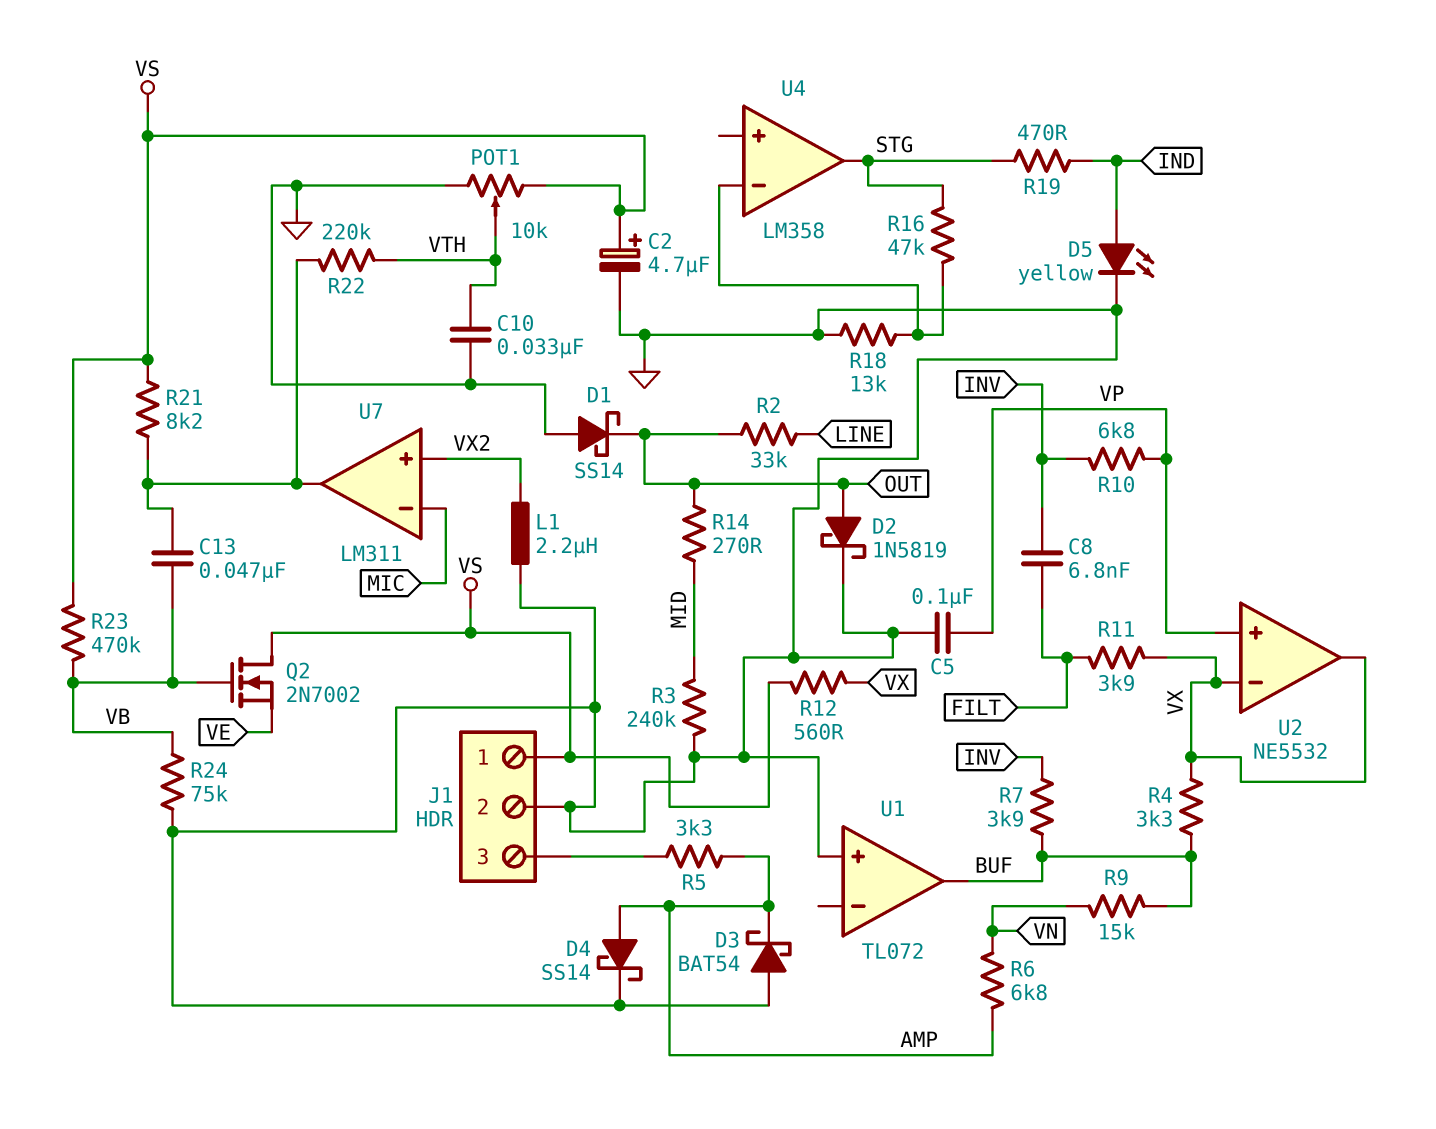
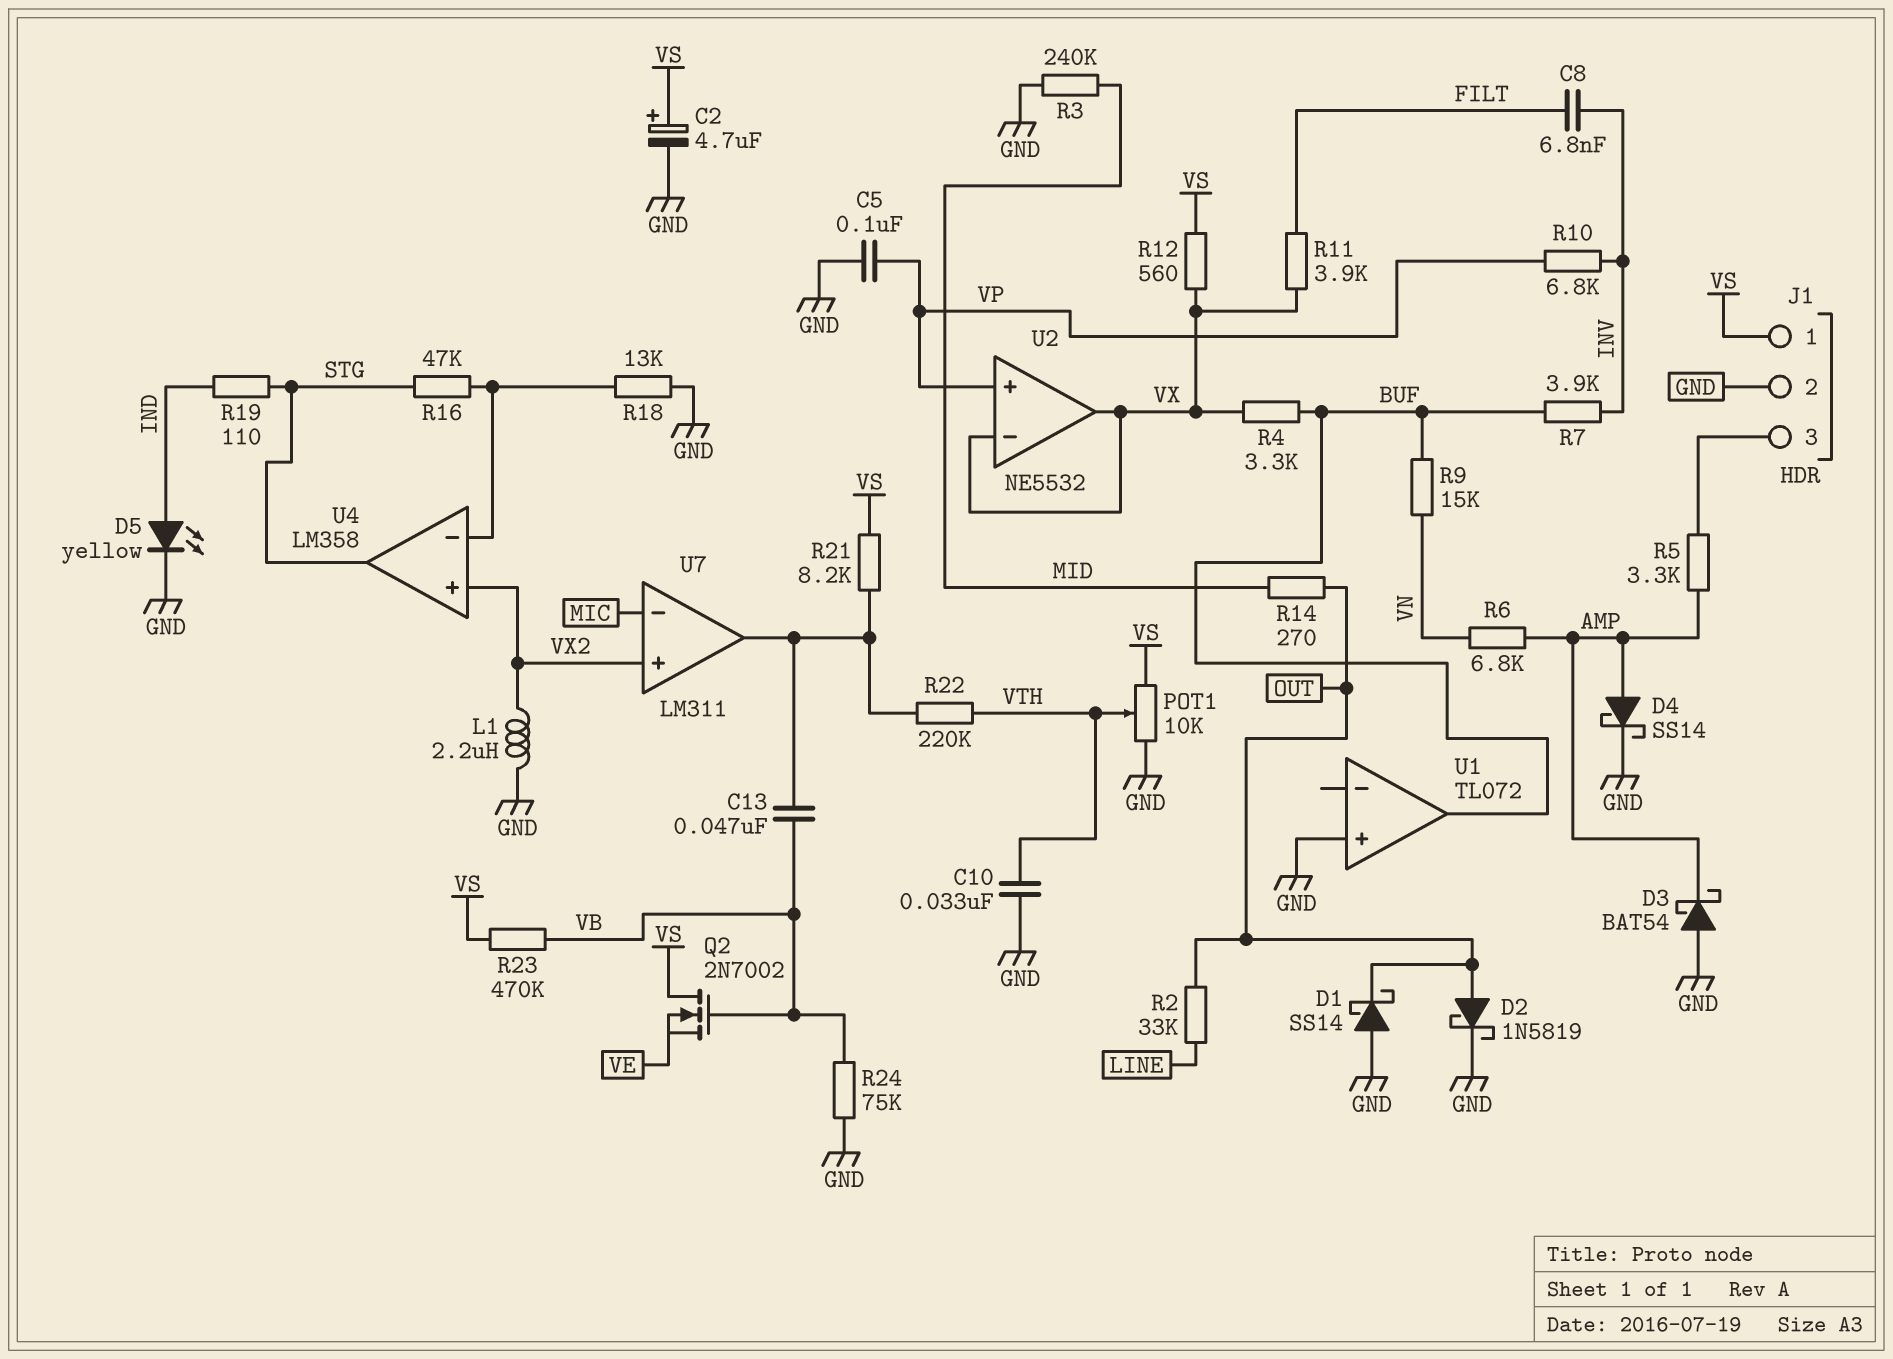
R19: 470 (IND, STG) -> 110 (IND, STG)
U4 pin in+: none -> VX2

